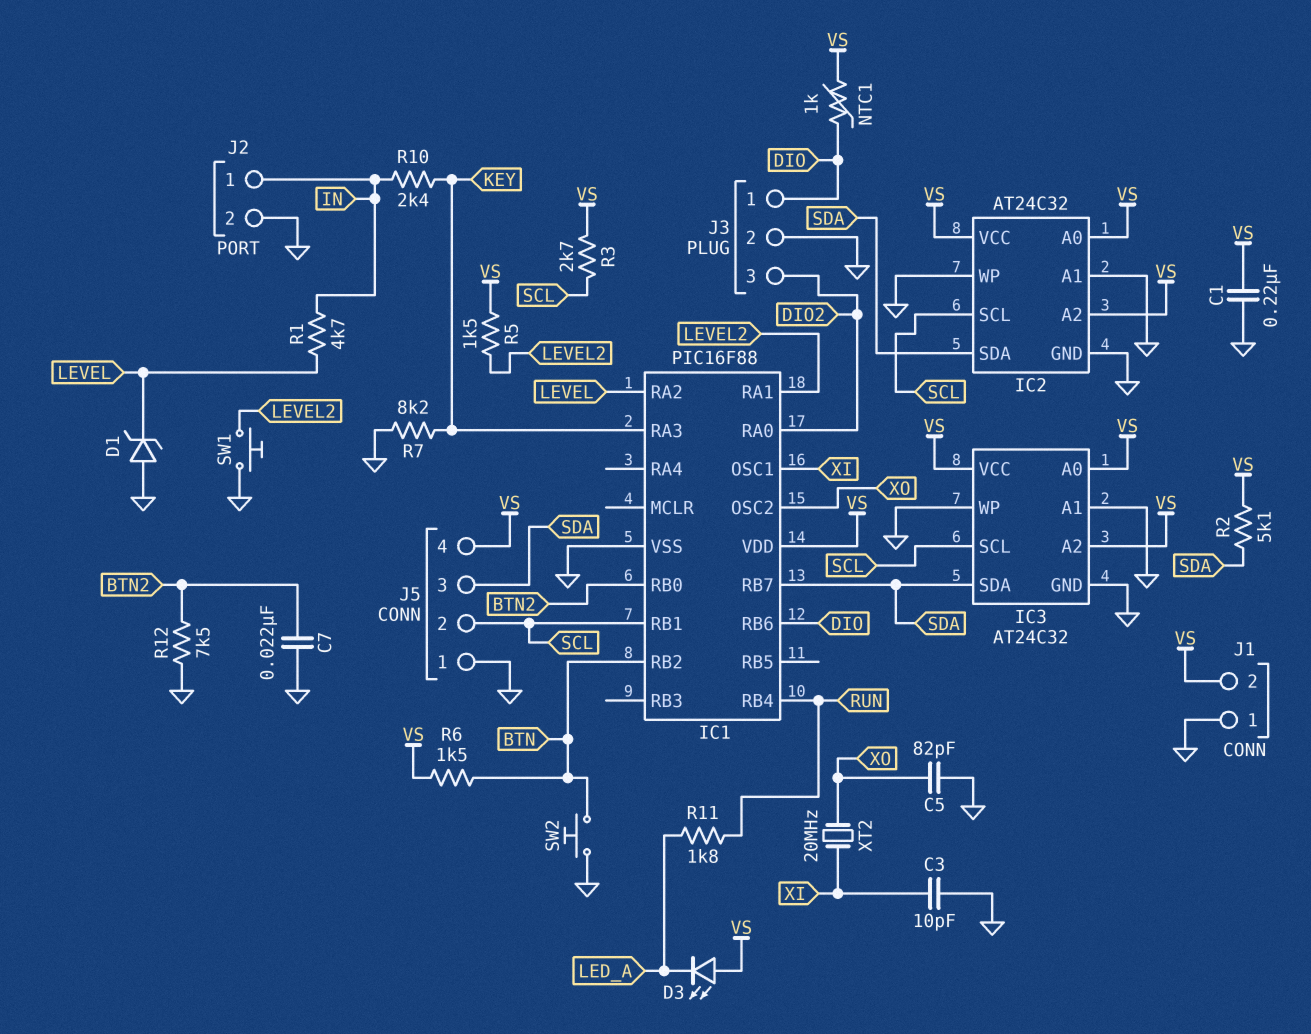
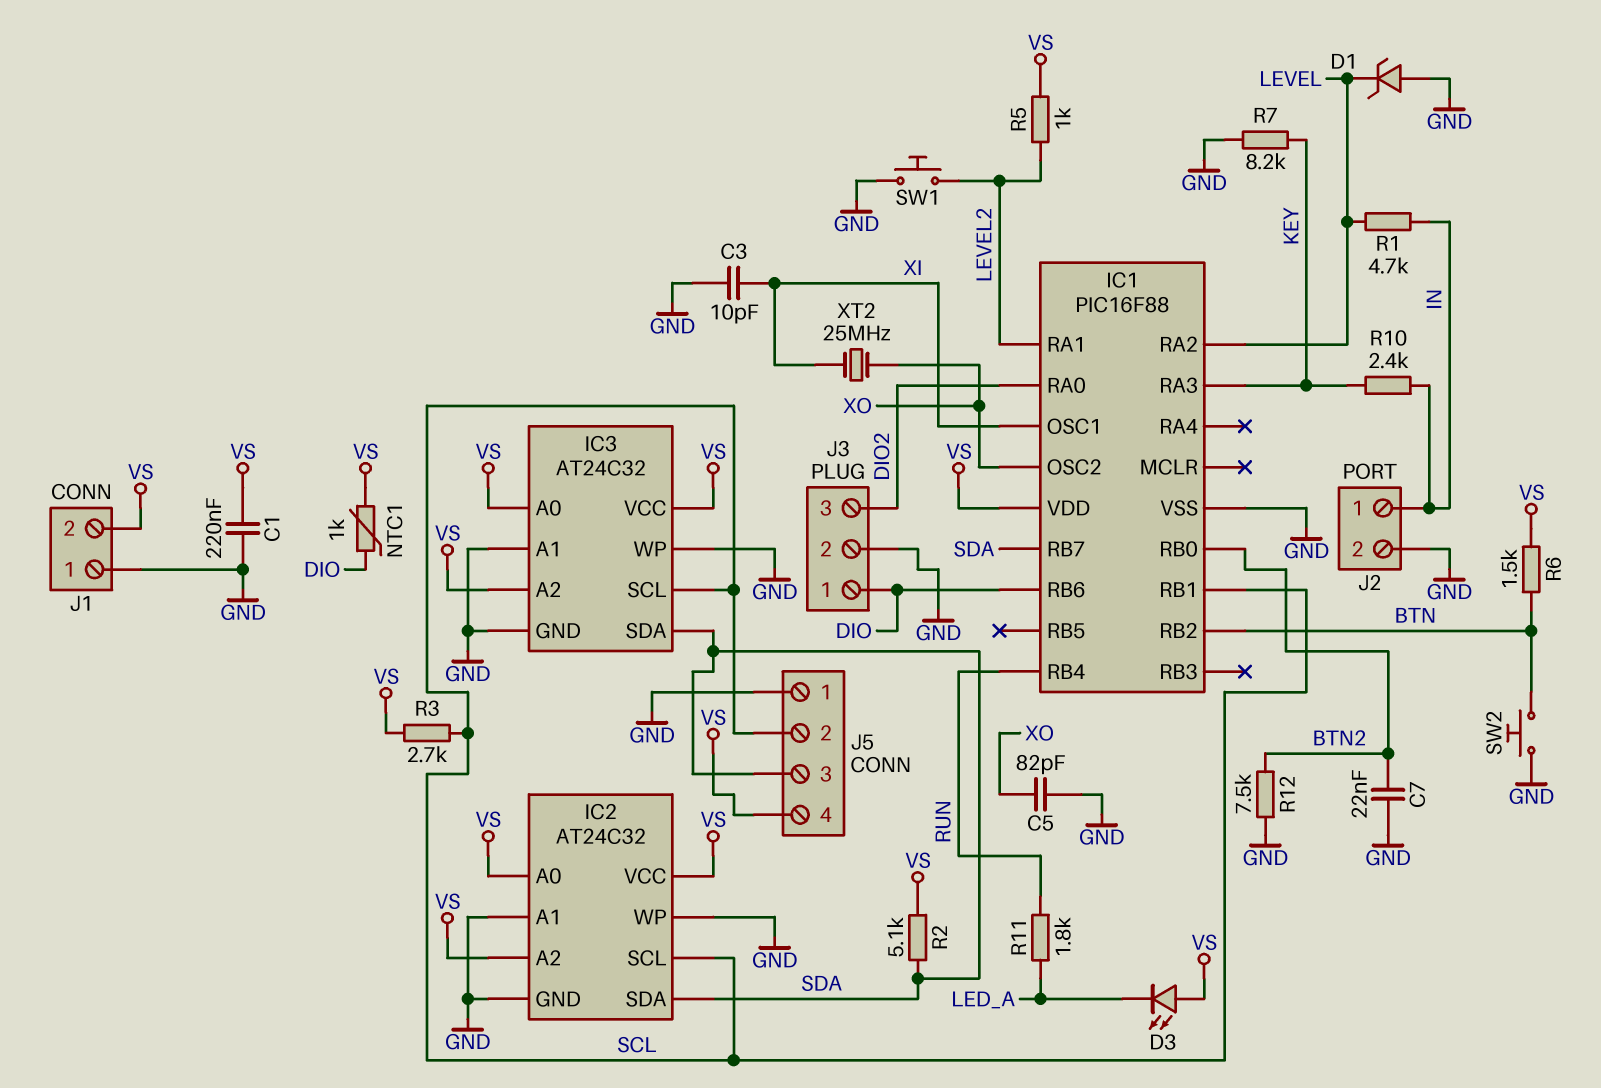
R5: 1.5k (LEVEL2, VS) -> 1k (LEVEL2, VS)
XT2: 20MHz (XI, XO) -> 25MHz (XI, XO)

